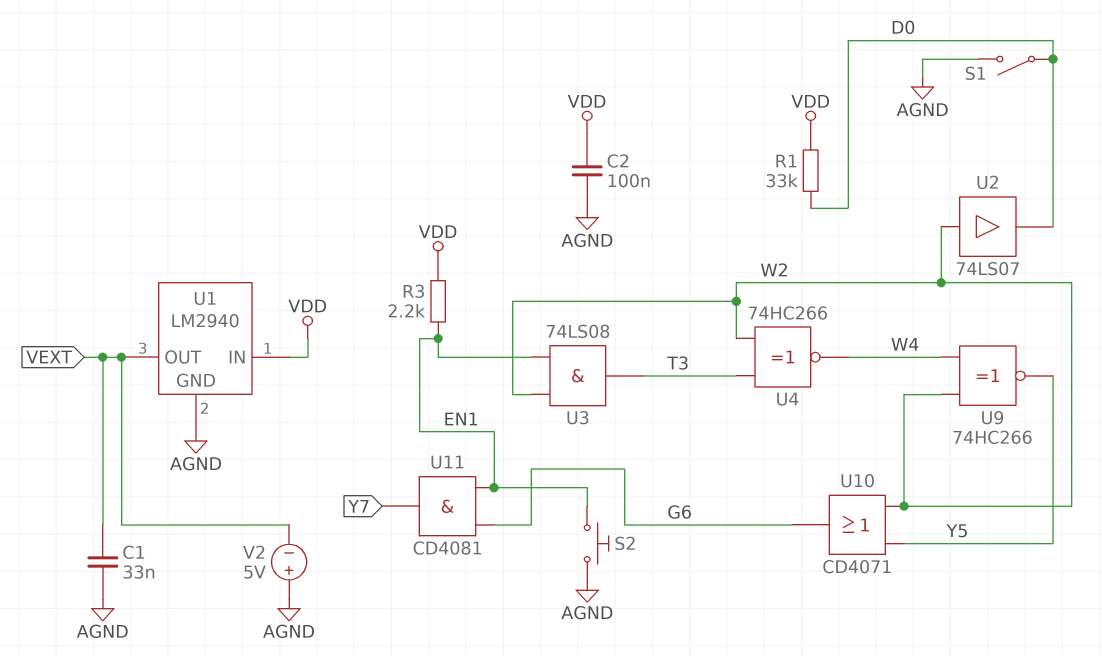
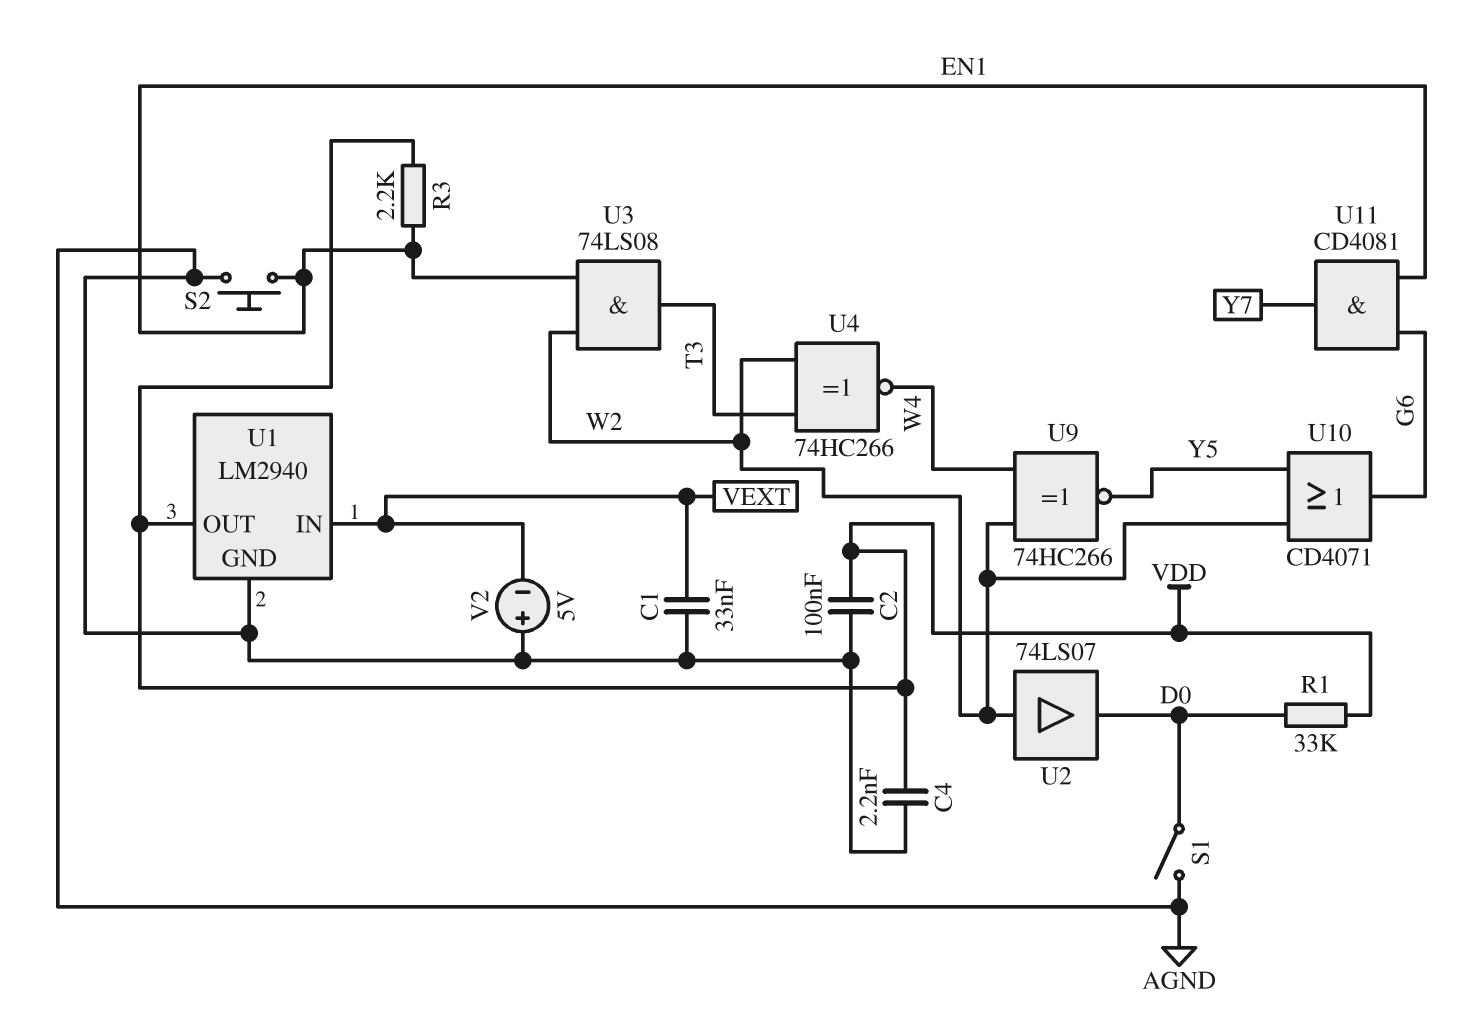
C4: none -> 2.2nF (AGND, VDD)
U1 pin IN: VDD -> VEXT
U1 pin OUT: VEXT -> VDD

